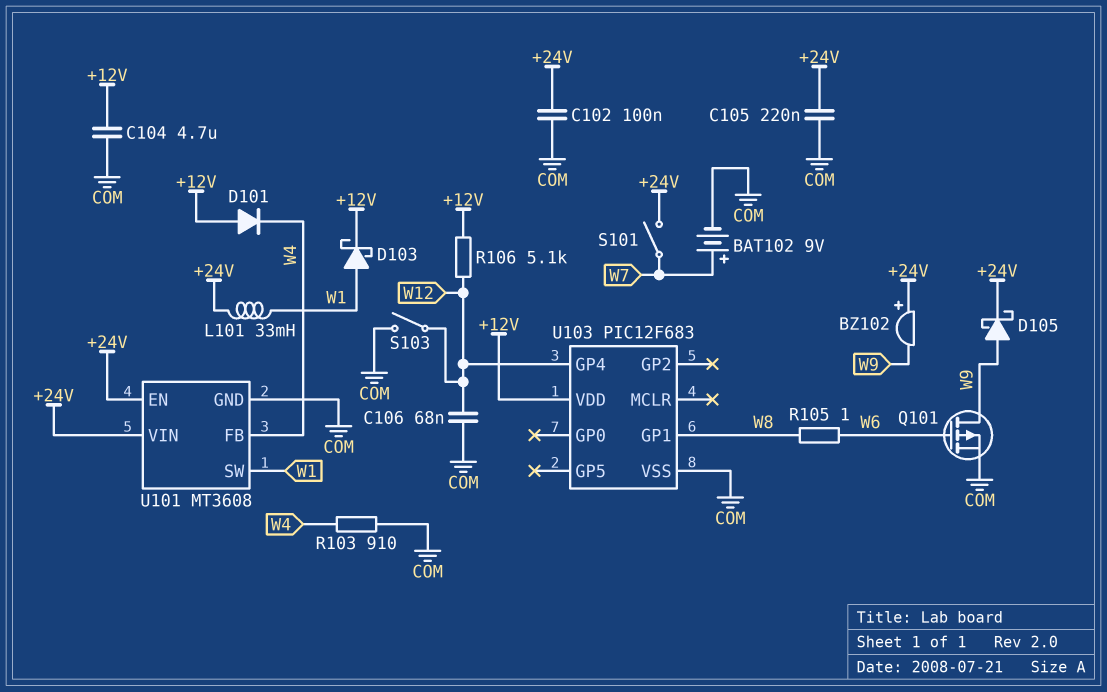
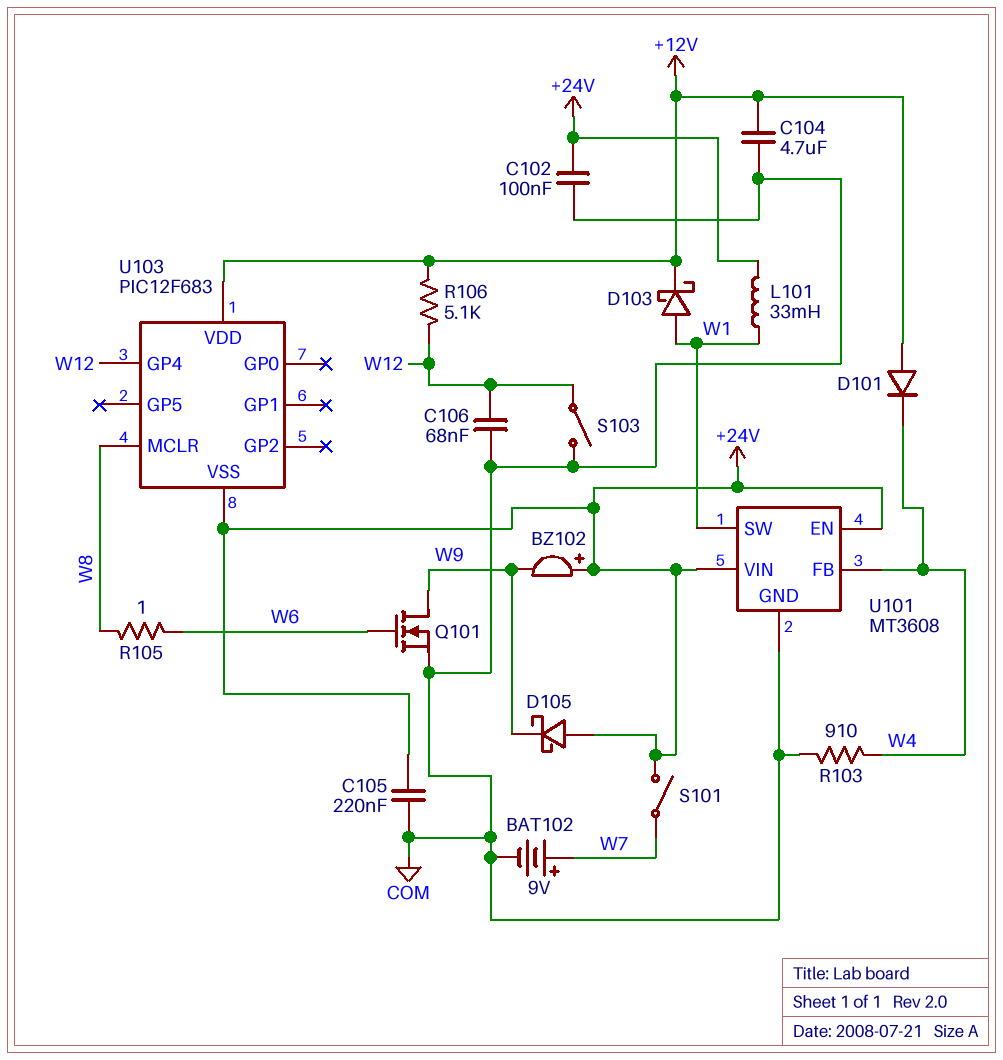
D105: schottky (A W9, K +24V) -> schottky (A +24V, K W9)
Q101: PMOS (G W6, D W9, S COM) -> NMOS (G W6, D W9, S COM)
U103 pin GP1: W8 -> none
U103 pin MCLR: none -> W8
U103 pin VSS: COM -> +24V

